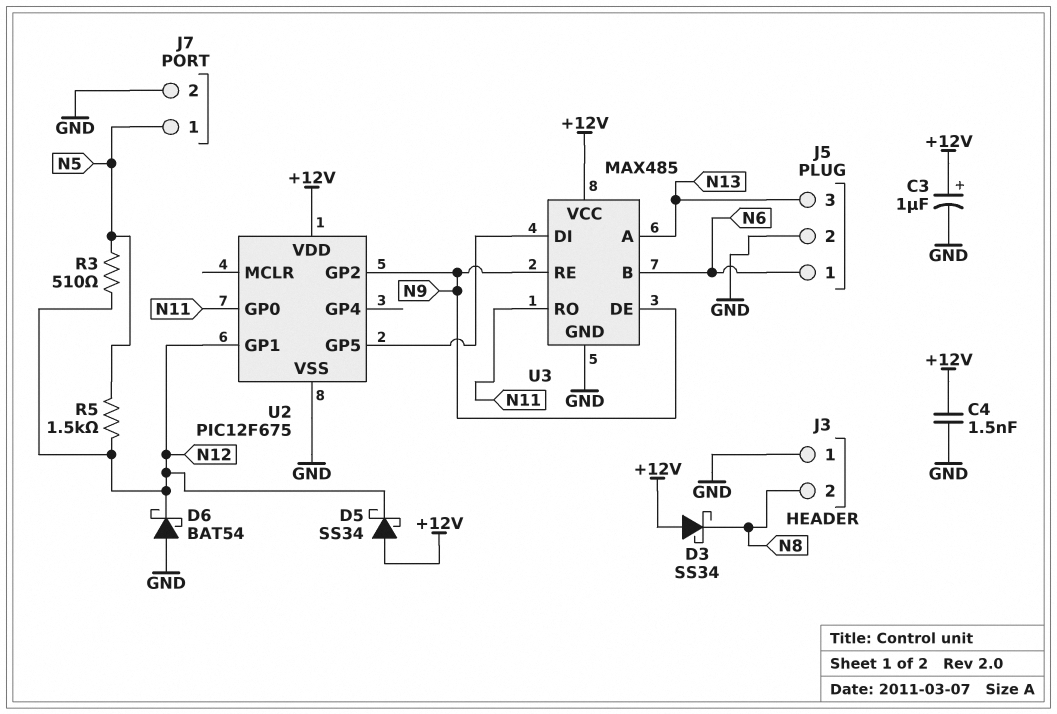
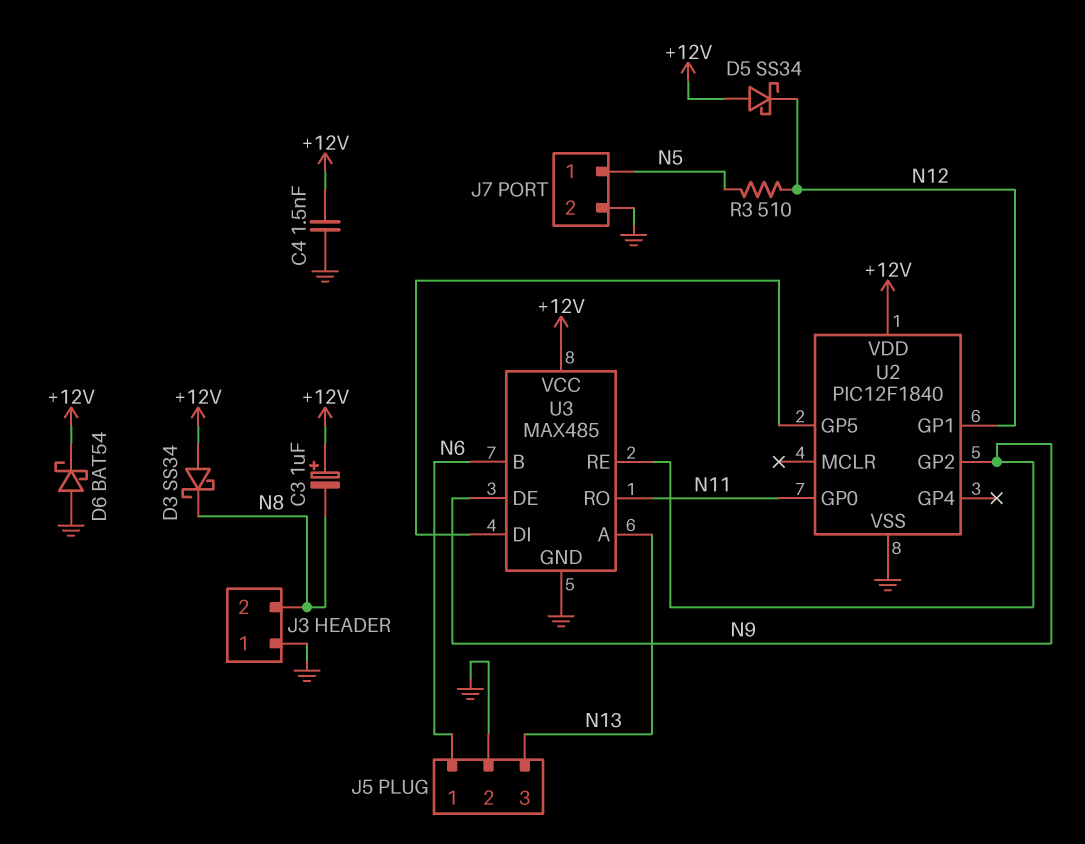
C3: 1uF (plus +12V, minus GND) -> 1uF (plus +12V, minus N8)
D6: schottky BAT54 (A GND, K N12) -> schottky BAT54 (A GND, K +12V)
R5: 1.5k (N5, N12) -> none
U2: PIC12F675 -> PIC12F1840

